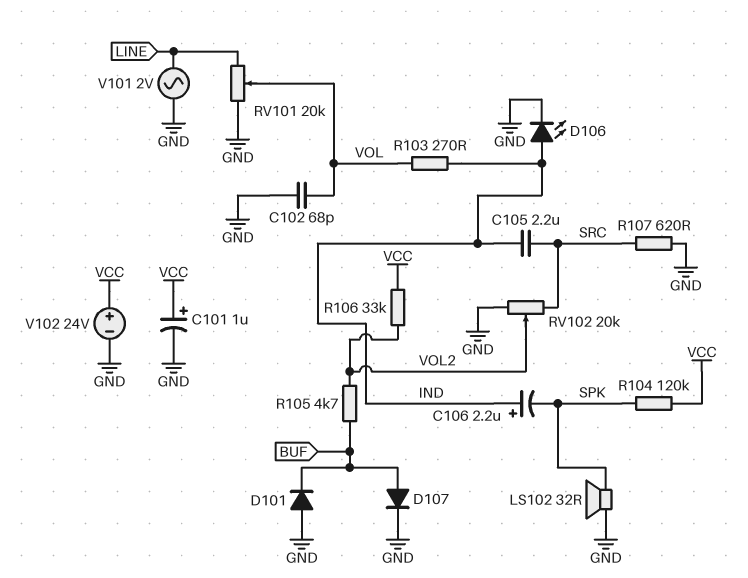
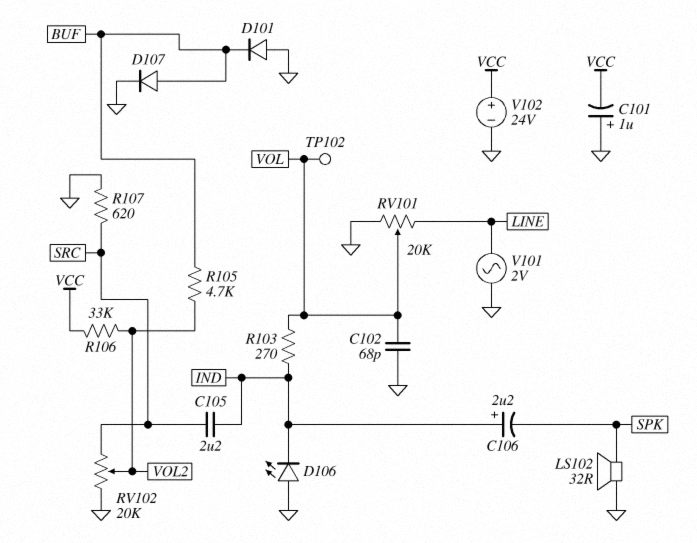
C101: 1uF (plus VCC, minus GND) -> 1uF (plus GND, minus VCC)
D106: LED (A IND, K GND) -> LED (A GND, K IND)
R104: 120k (SPK, VCC) -> none
TP102: none -> test point (VOL)

